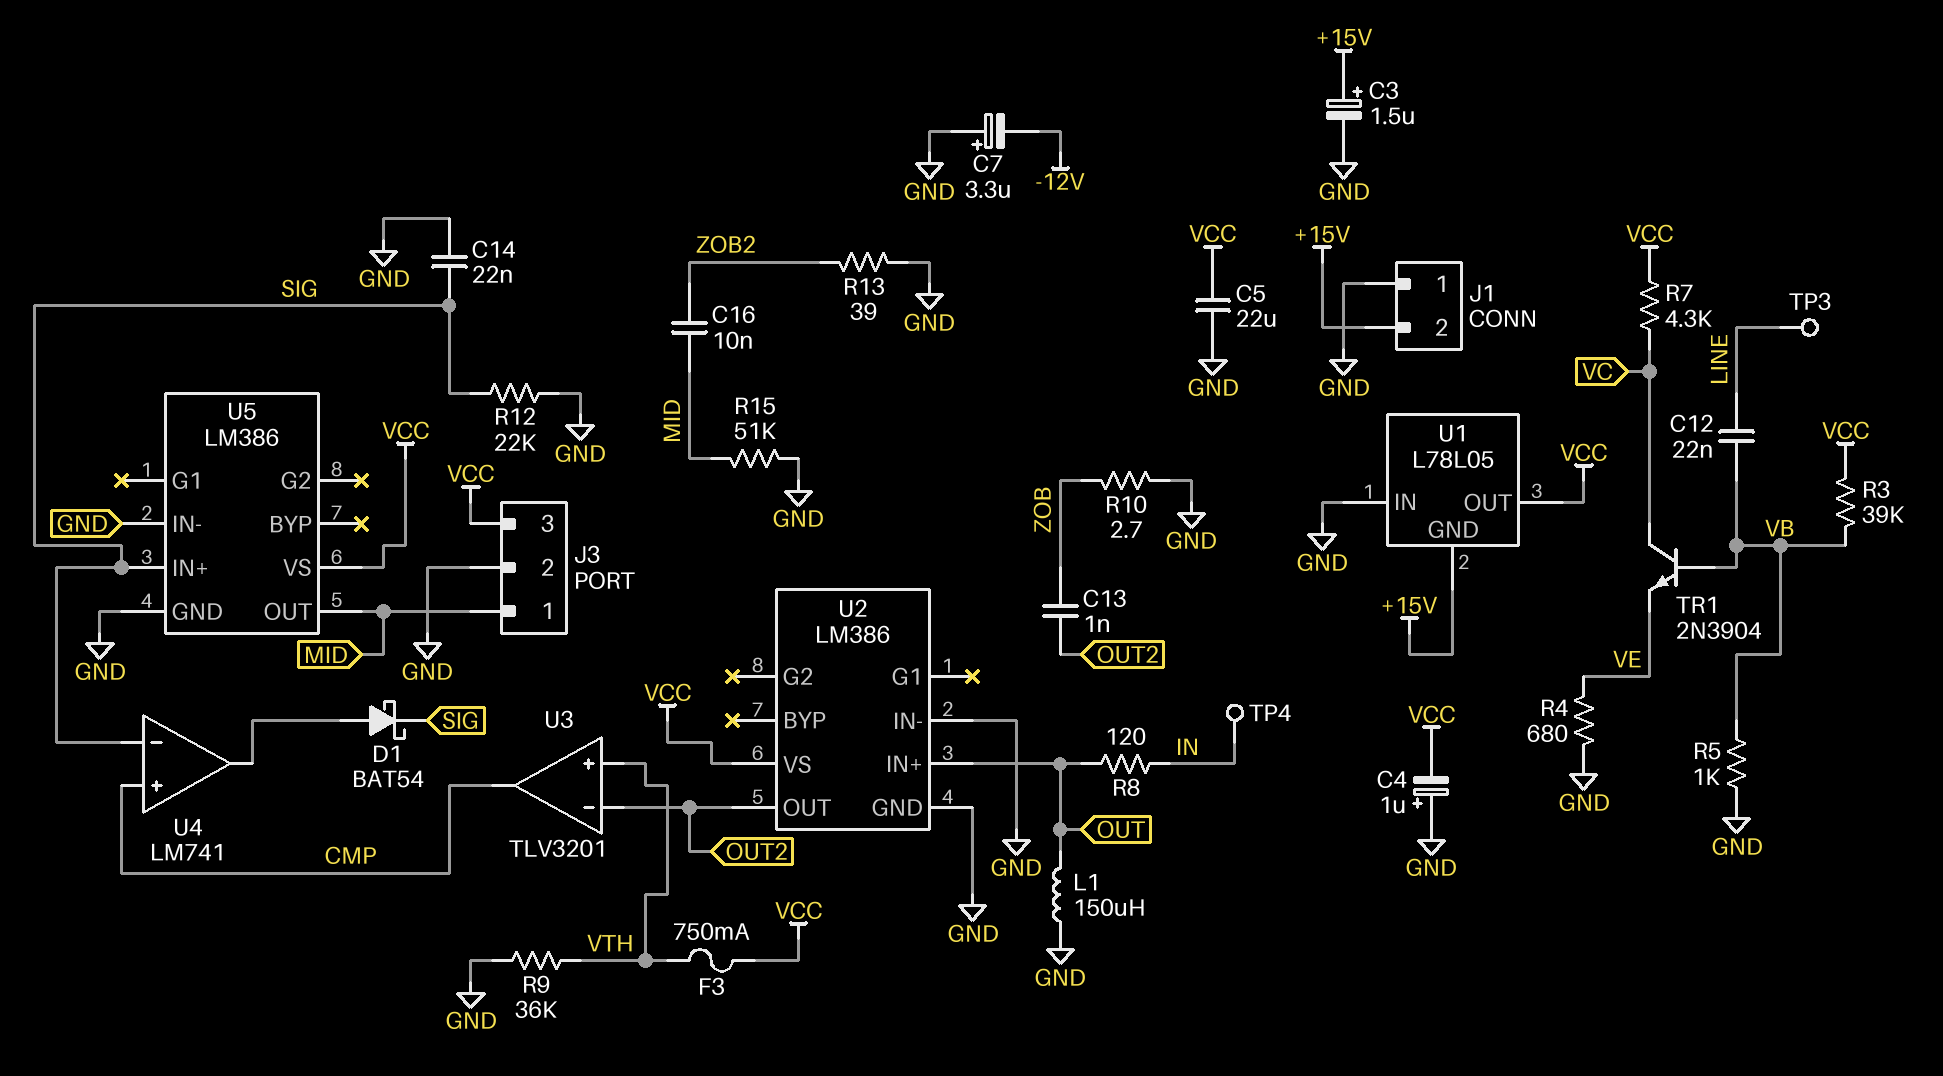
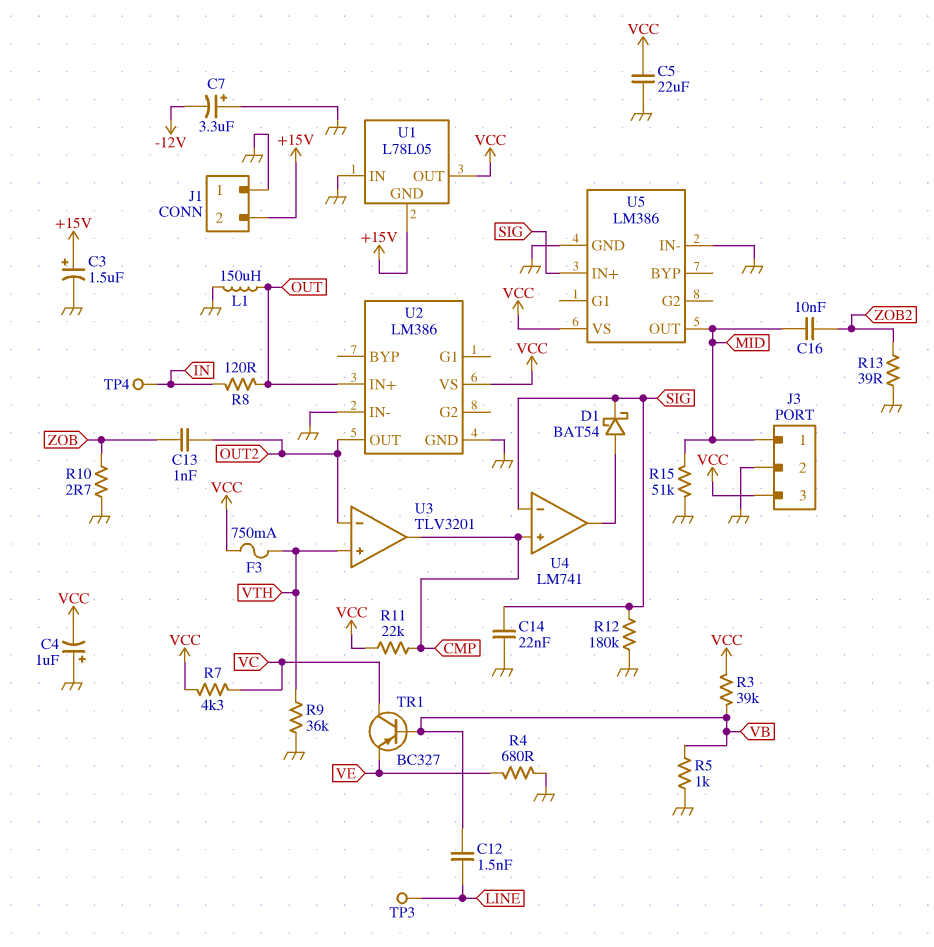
C12: 22nF (LINE, VB) -> 1.5nF (LINE, VB)
R11: none -> 22k (CMP, VCC)
R12: 22k (GND, SIG) -> 180k (GND, SIG)
TR1: NPN 2N3904 (B VB, C VC, E VE) -> PNP BC327 (B VB, C VC, E VE)

